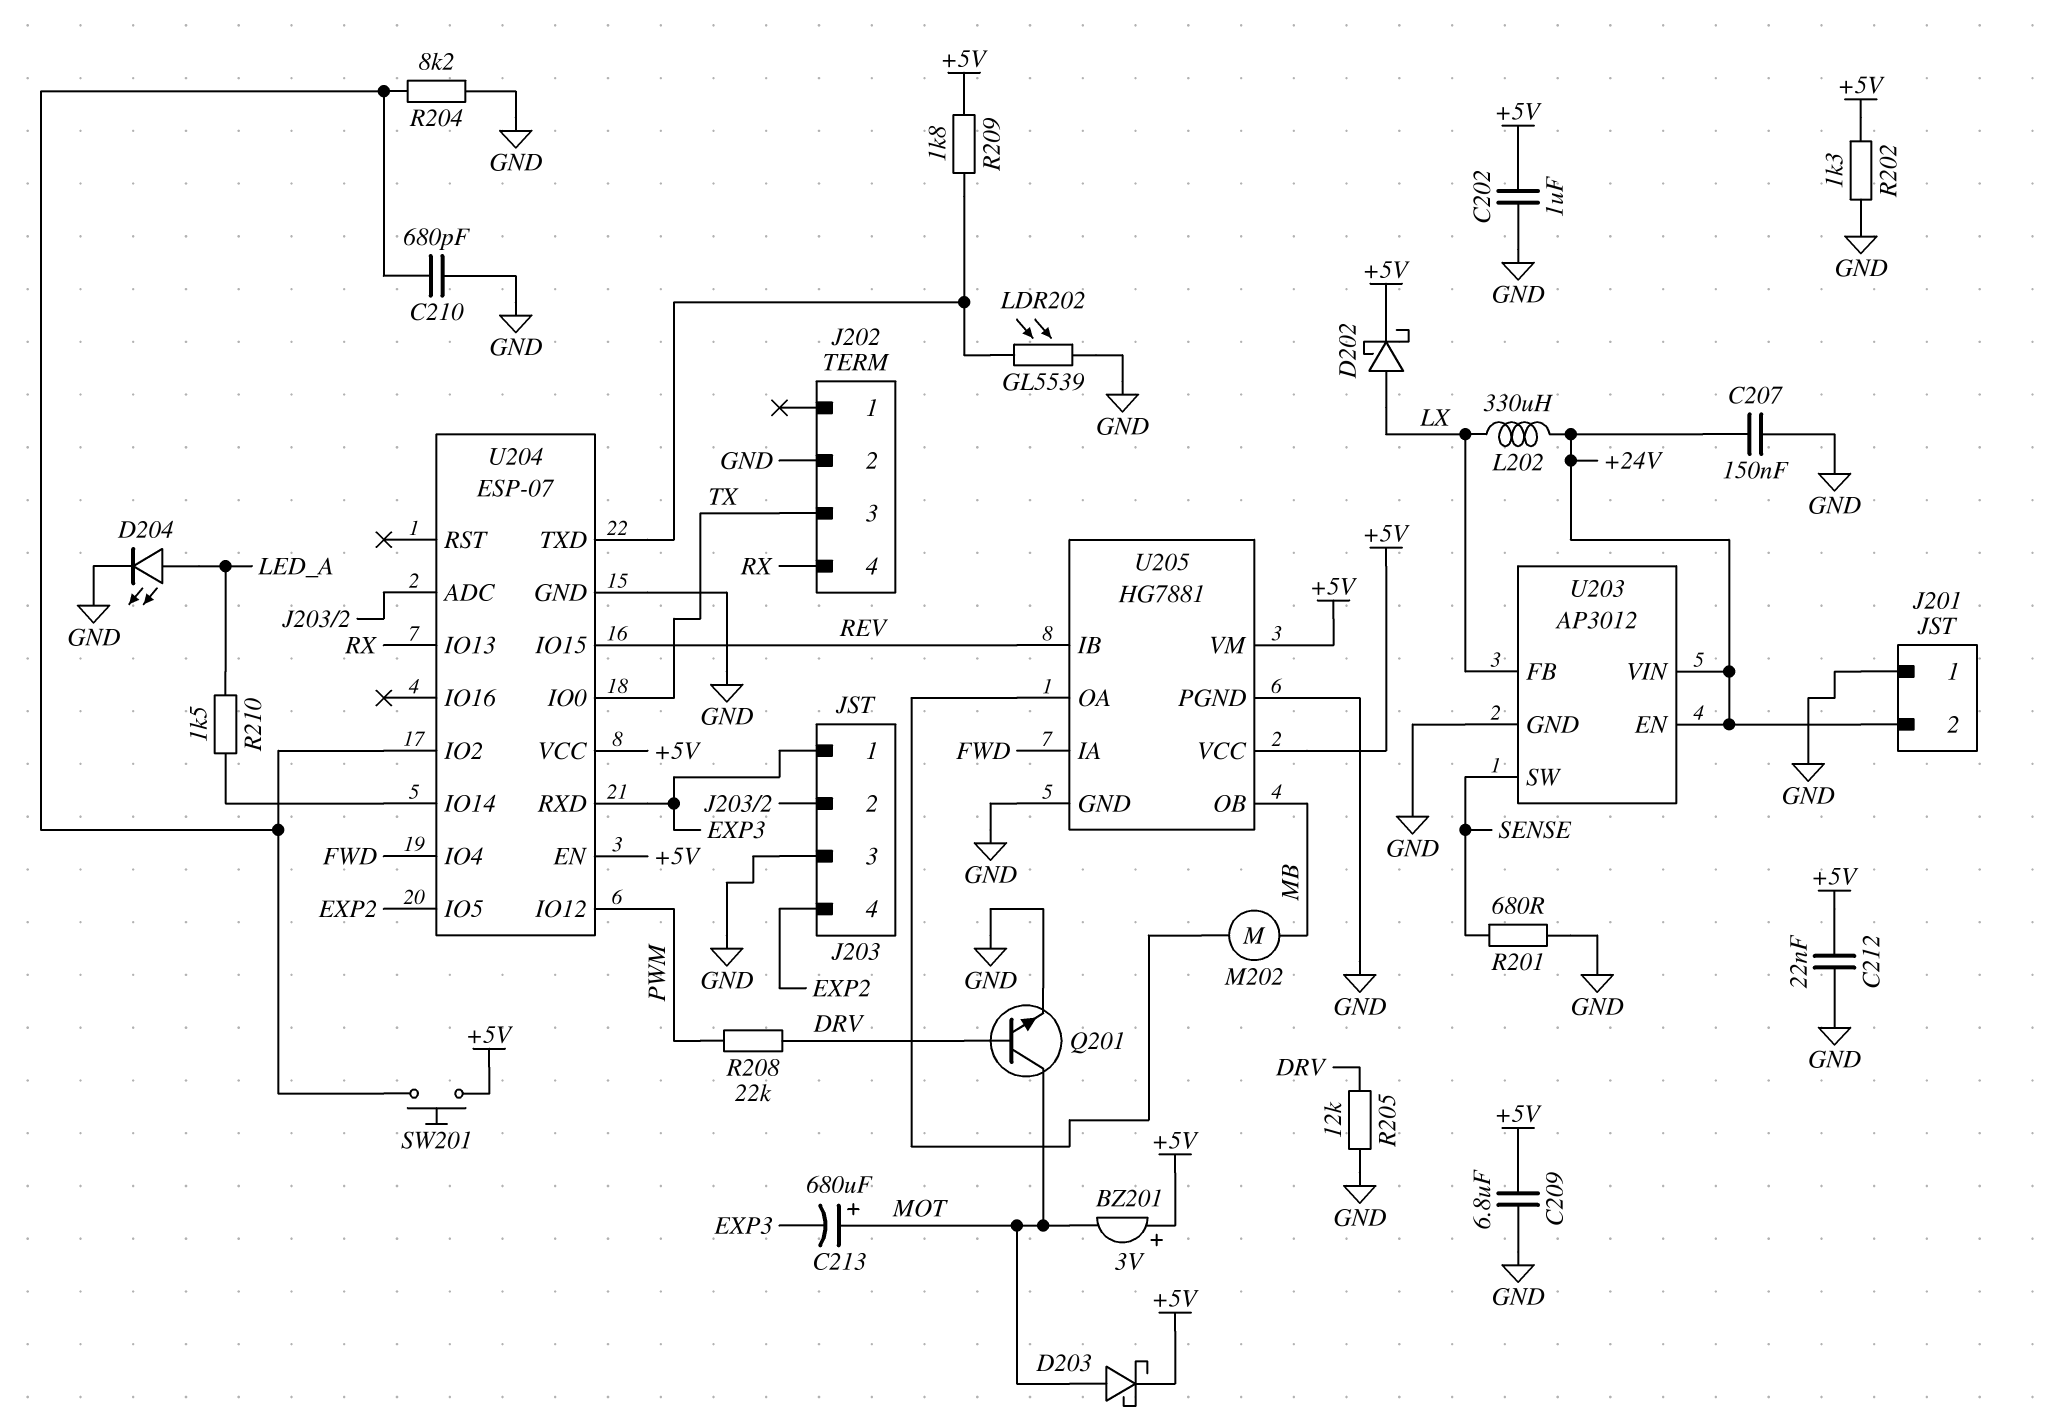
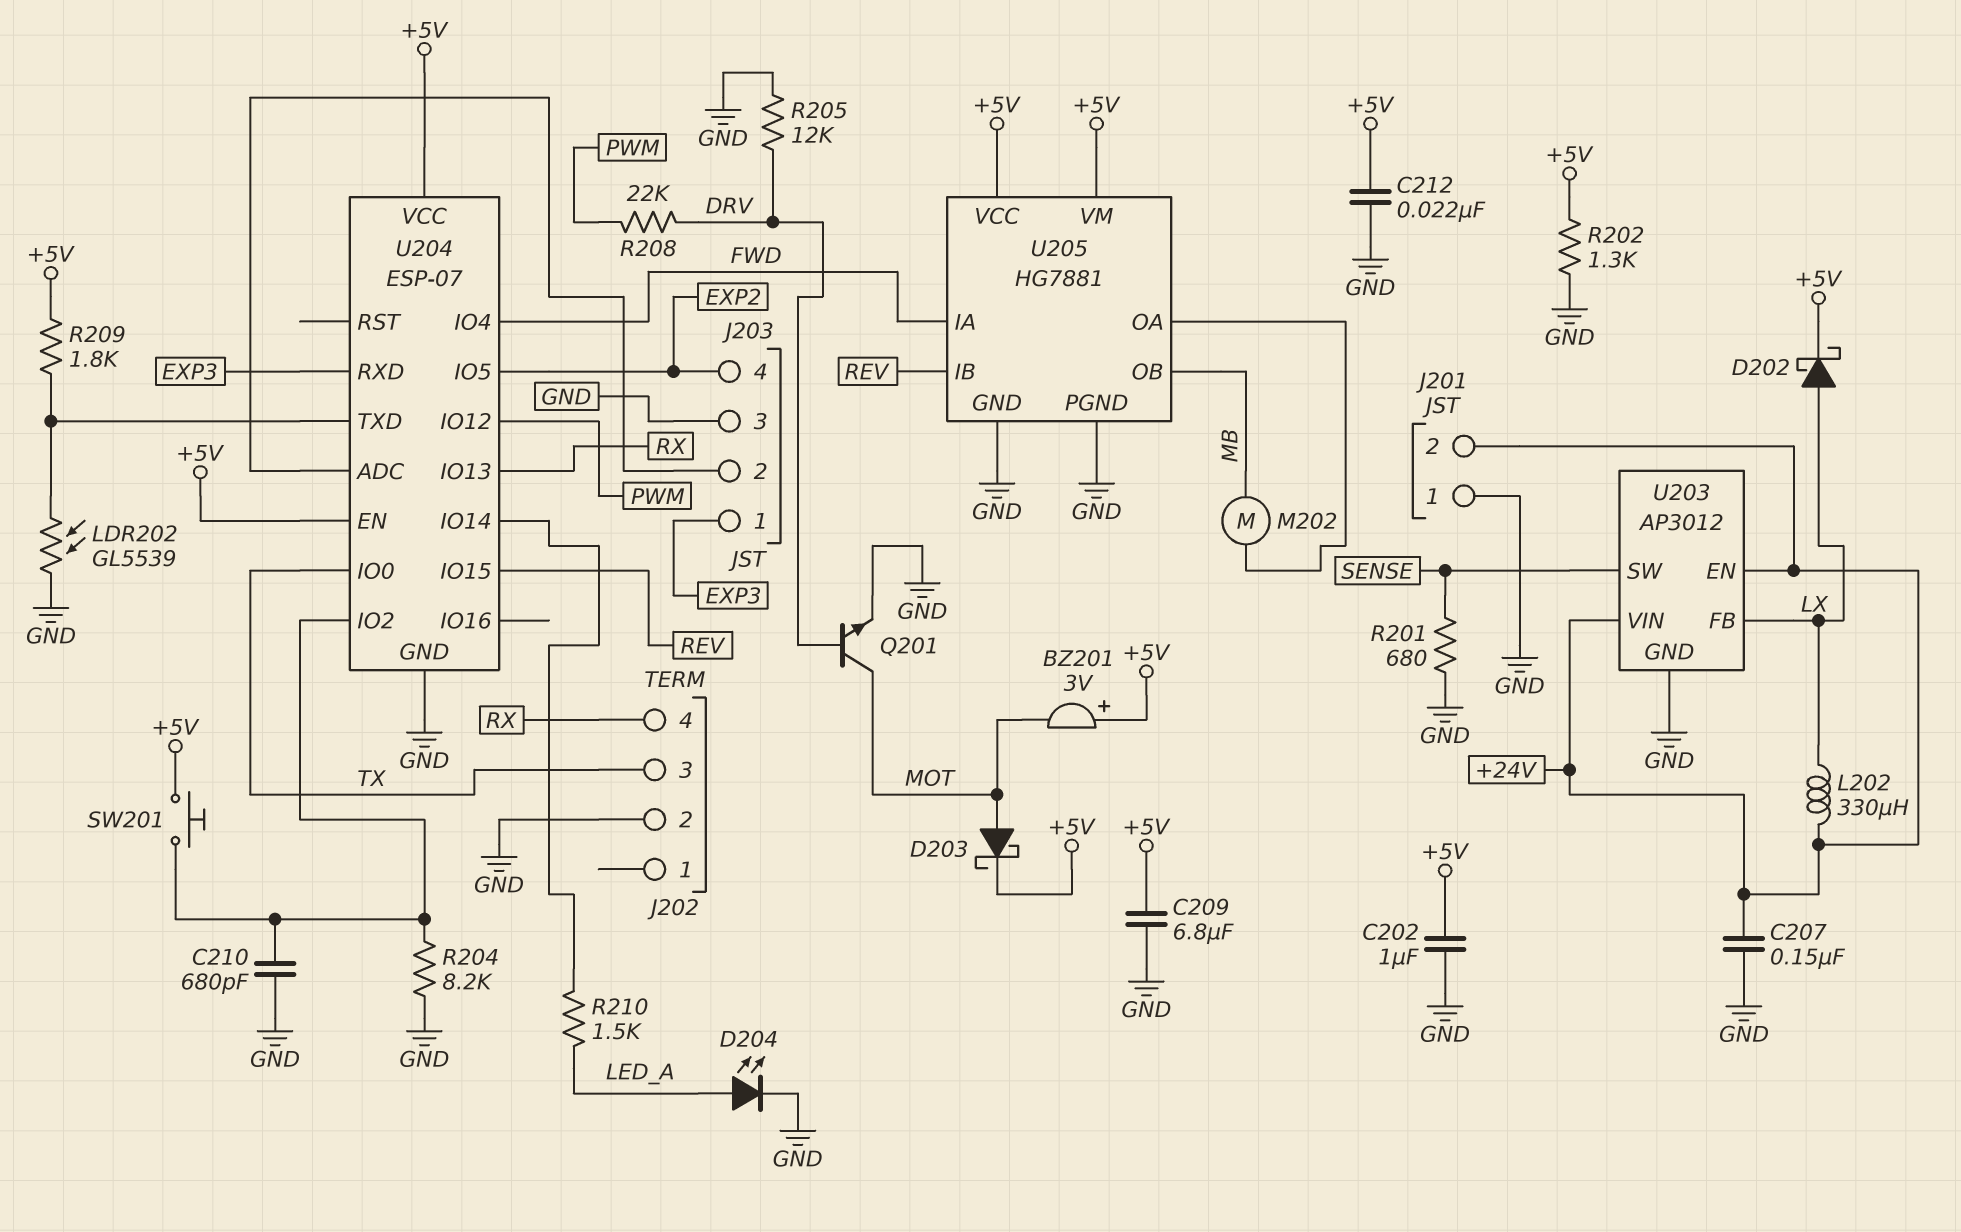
C213: 680uF (plus MOT, minus EXP3) -> none

